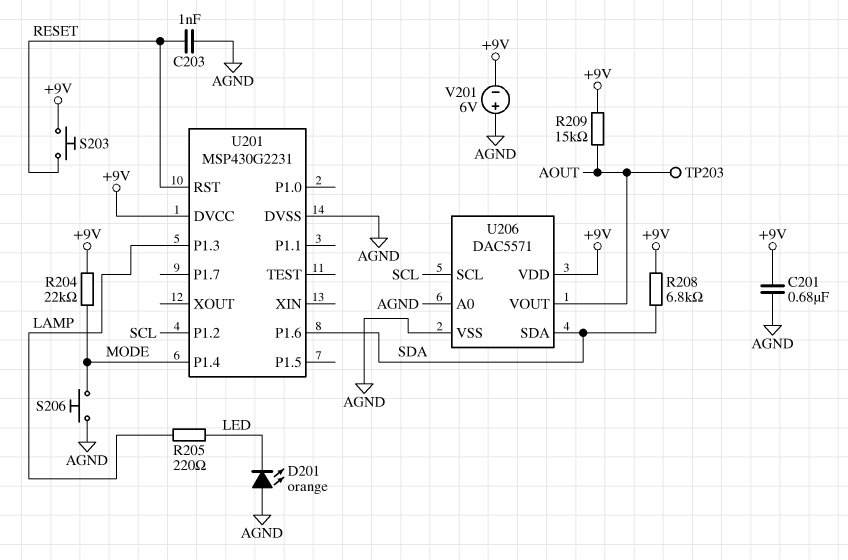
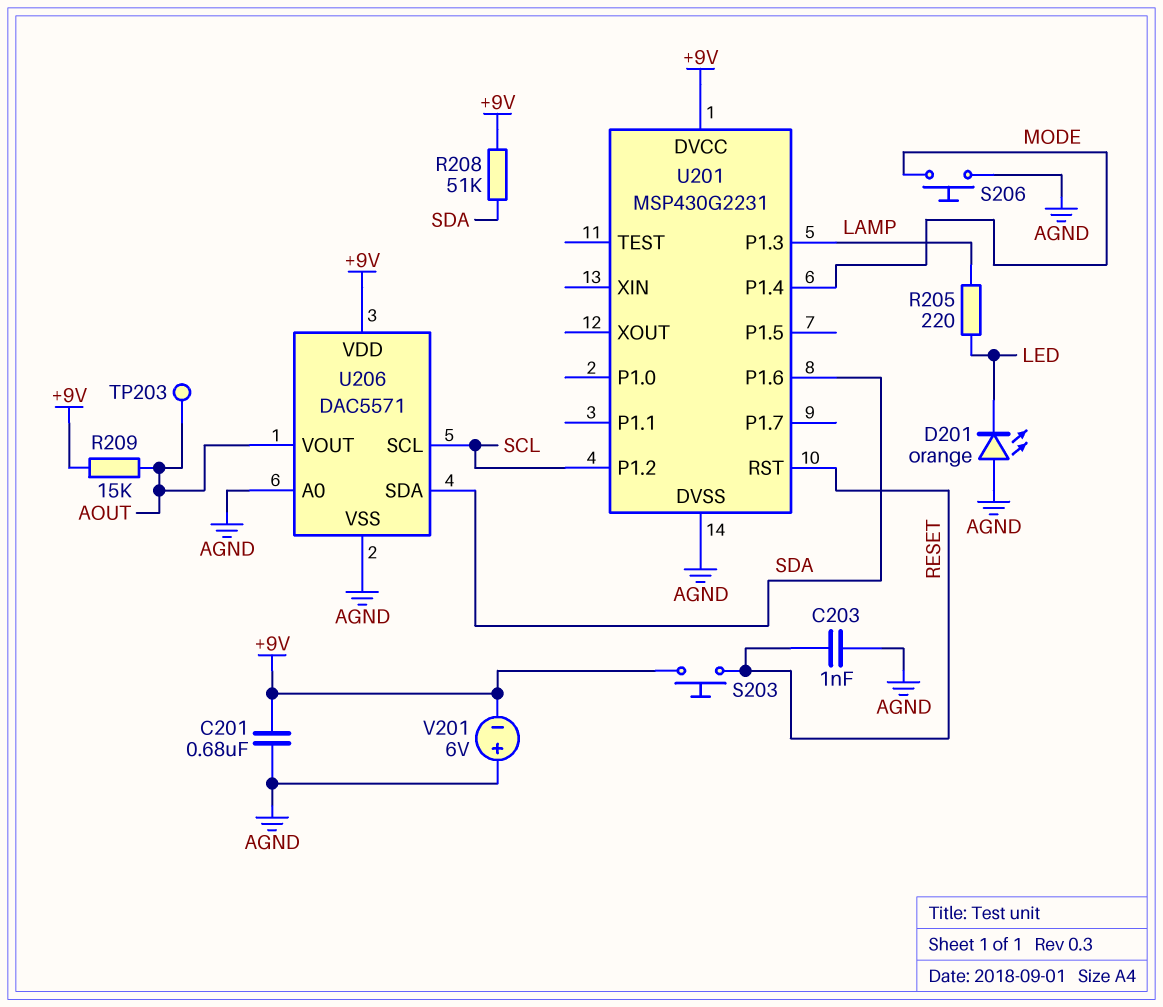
R204: 22k (+9V, MODE) -> none
R208: 6.8k (+9V, SDA) -> 51k (+9V, SDA)

